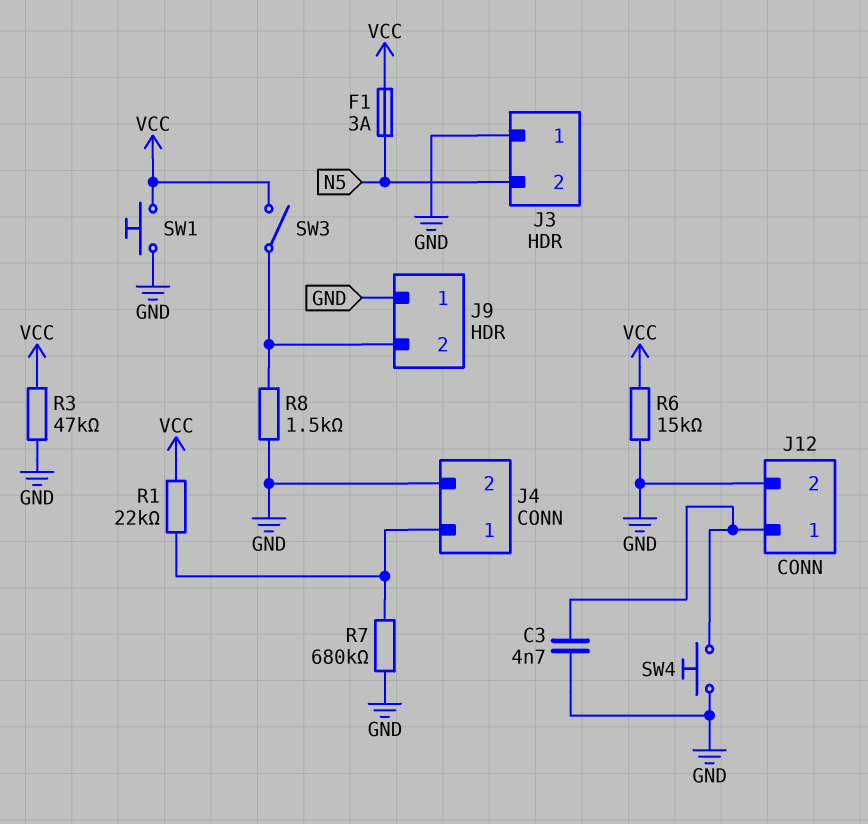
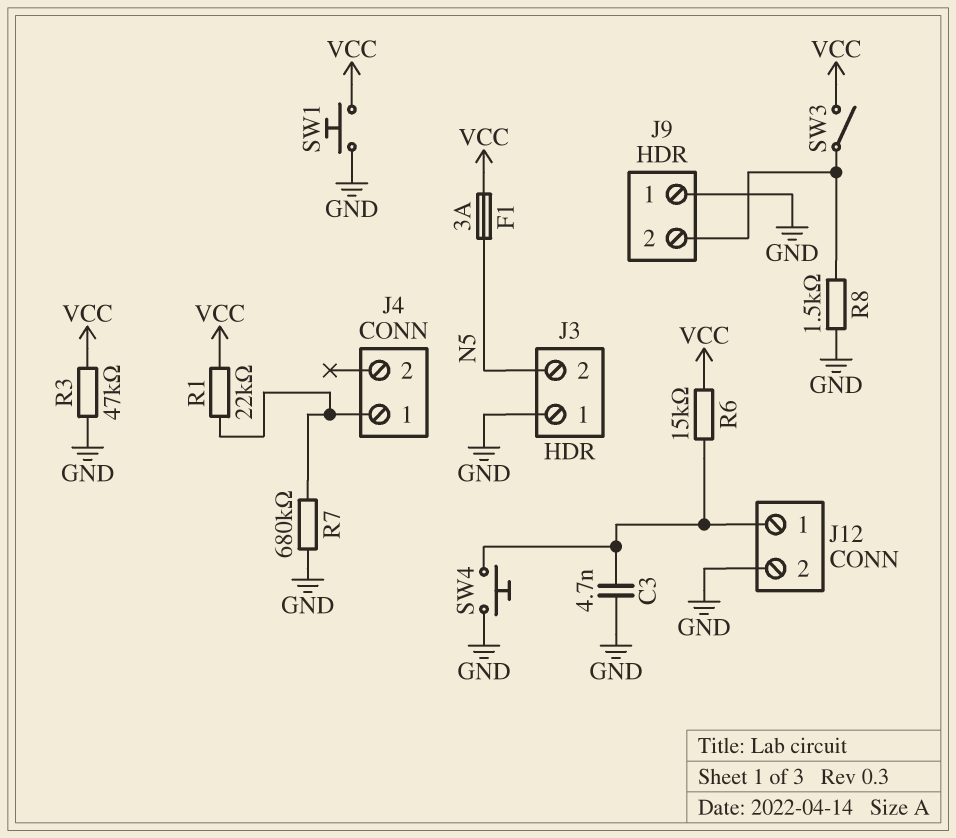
J4 pin 2: GND -> none
R6: 15k (GND, VCC) -> 15k (J12/1, VCC)

